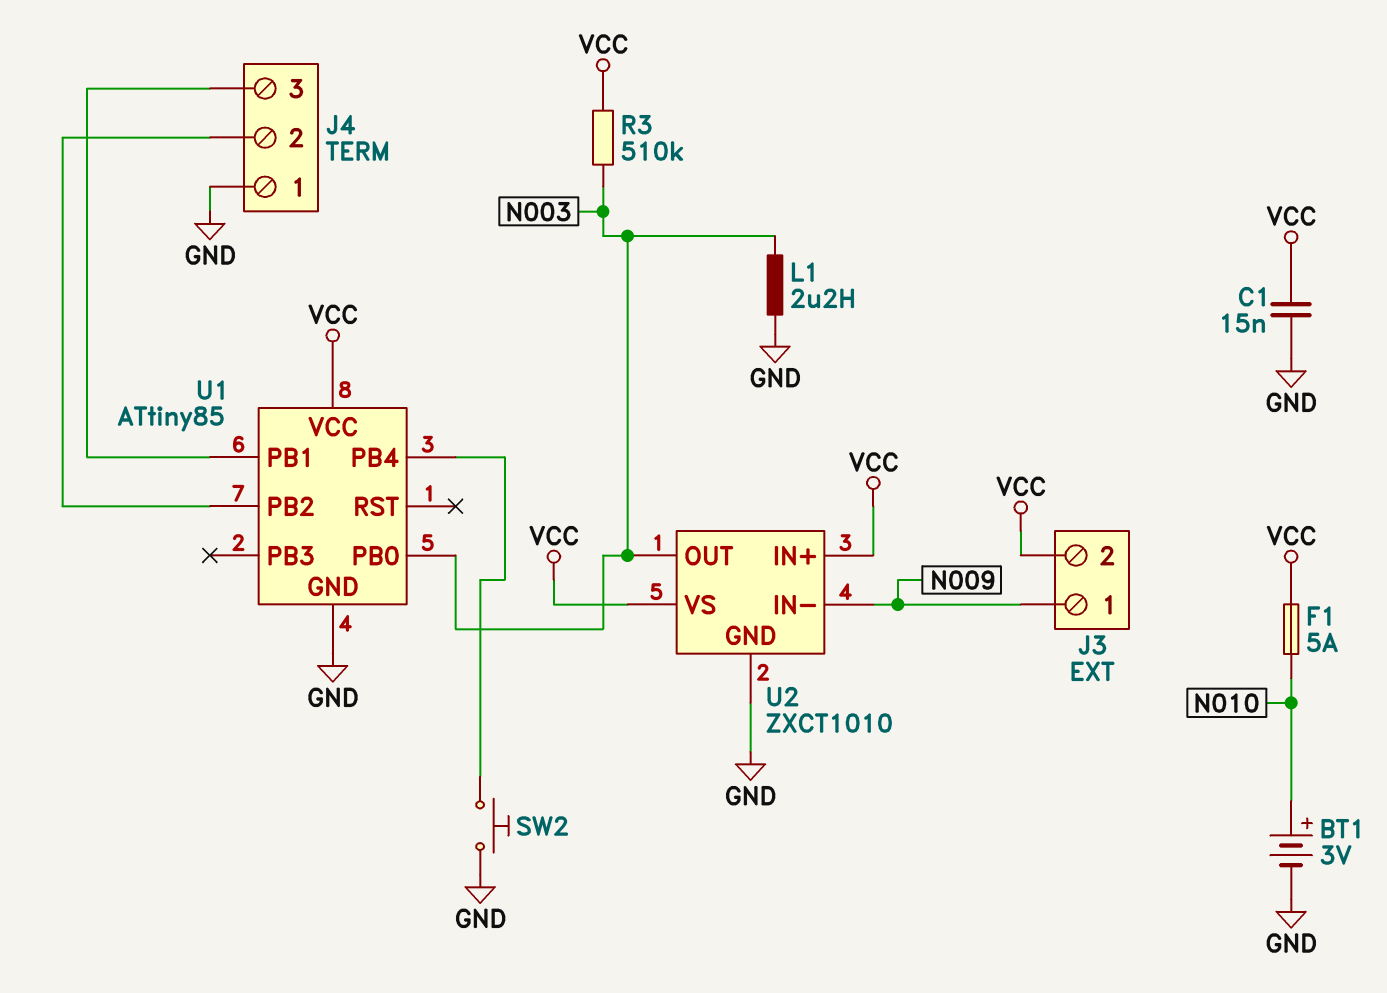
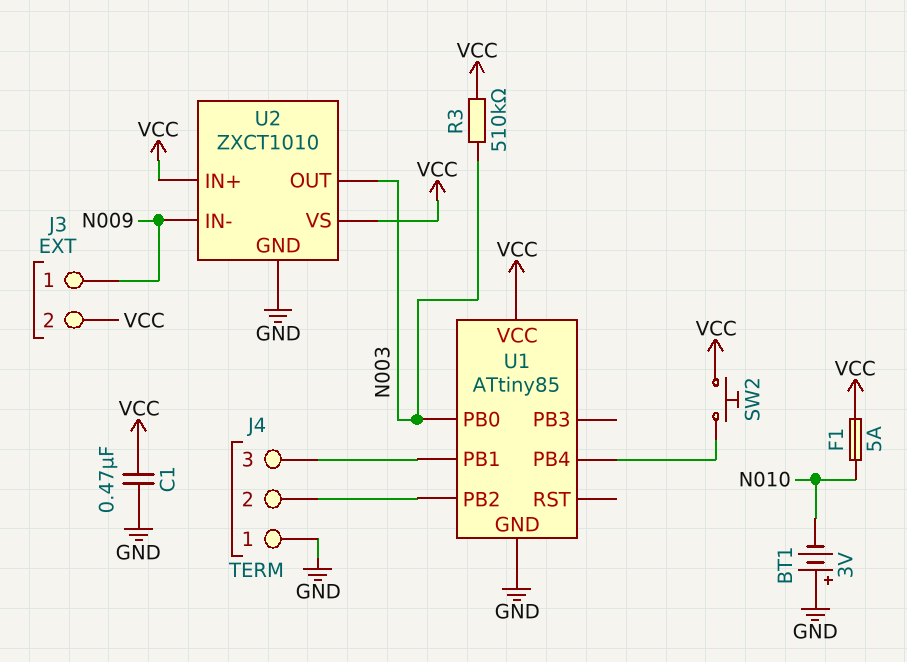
BT1: 3V (plus N010, minus GND) -> 3V (plus GND, minus N010)
C1: 15nF (GND, VCC) -> 470nF (GND, VCC)
L1: 2.2uH (GND, N003) -> none
SW2: button (GND, U1/PB4) -> button (U1/PB4, VCC)

